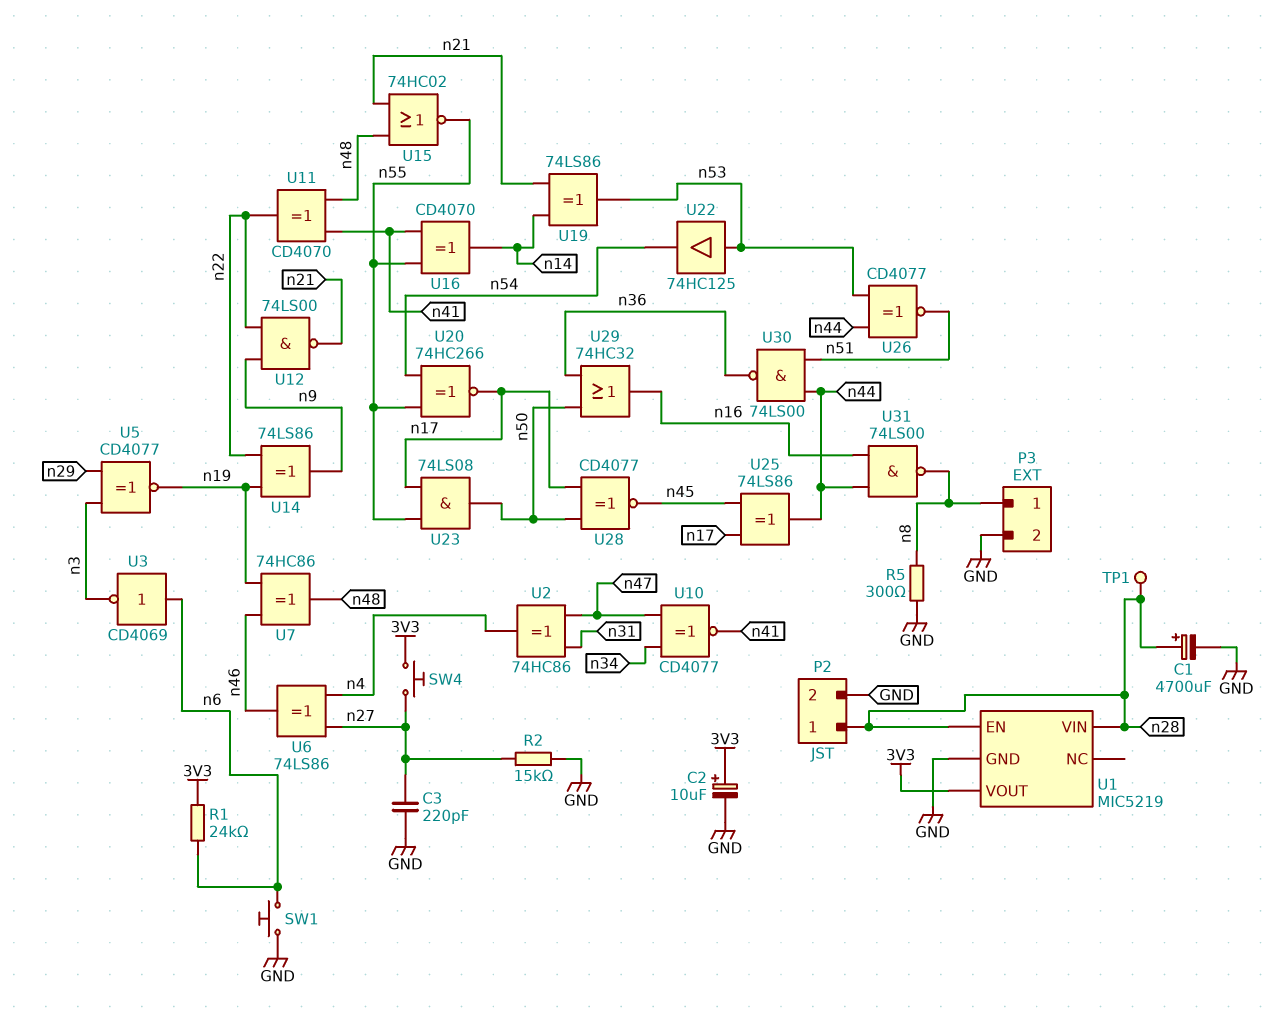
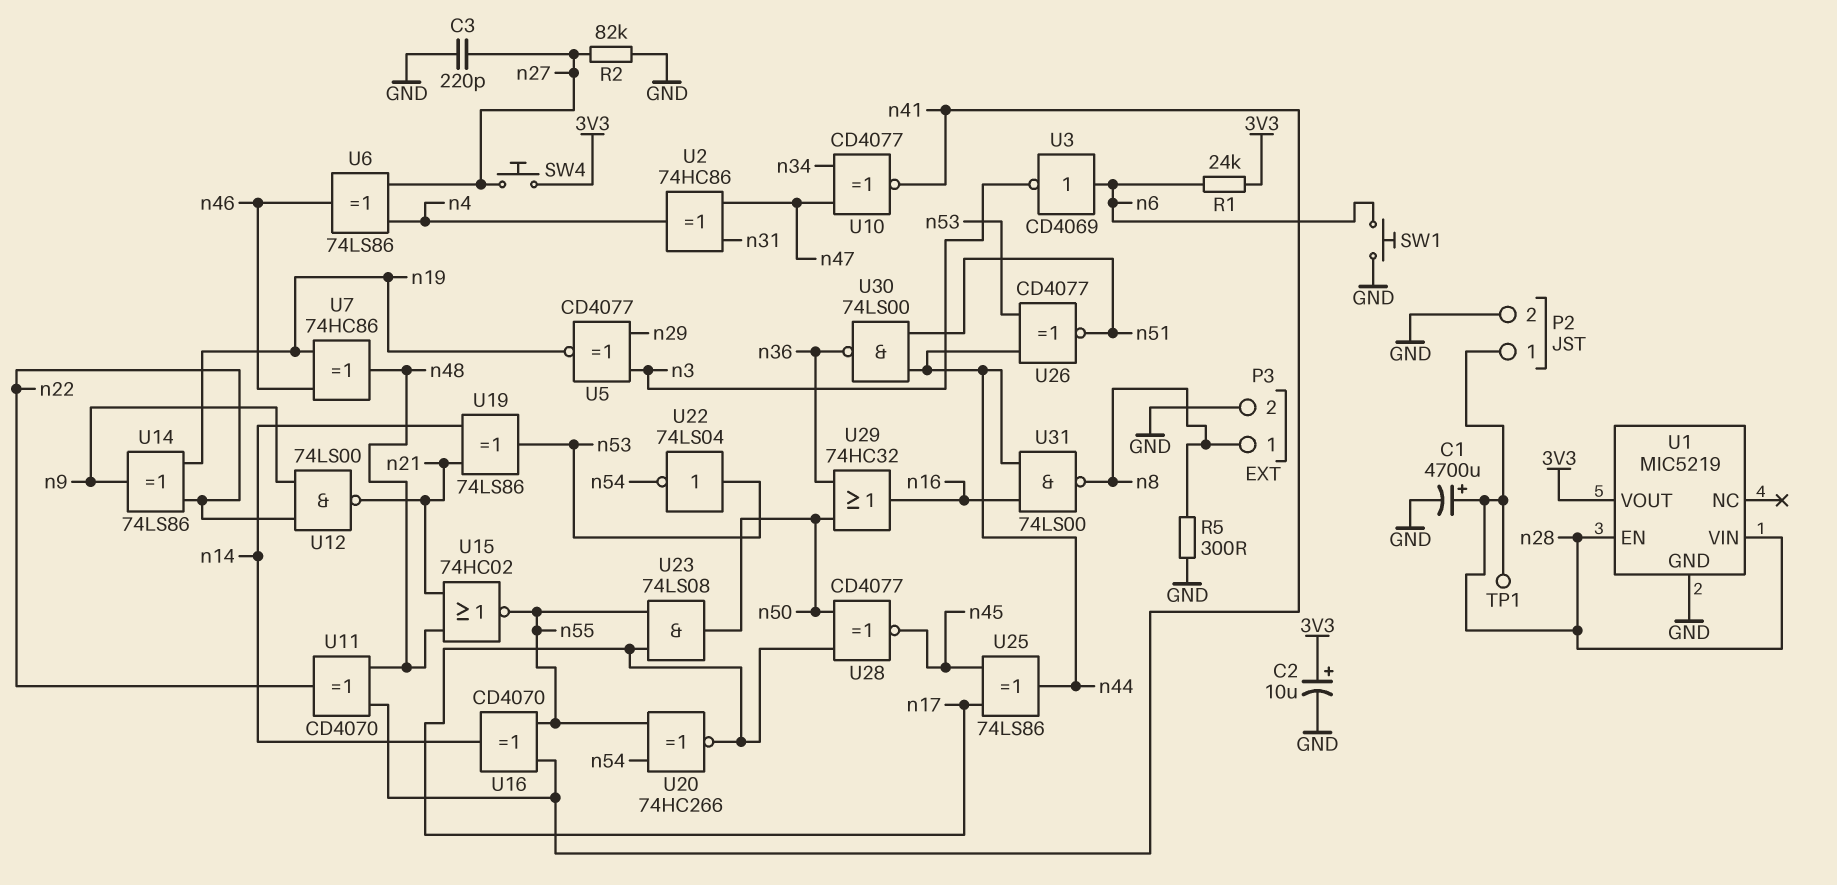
R2: 15k (GND, n27) -> 82k (GND, n27)
U22: buffer 74HC125 (in n53, out n54) -> NOT 74LS04 (in n53, out n54)

